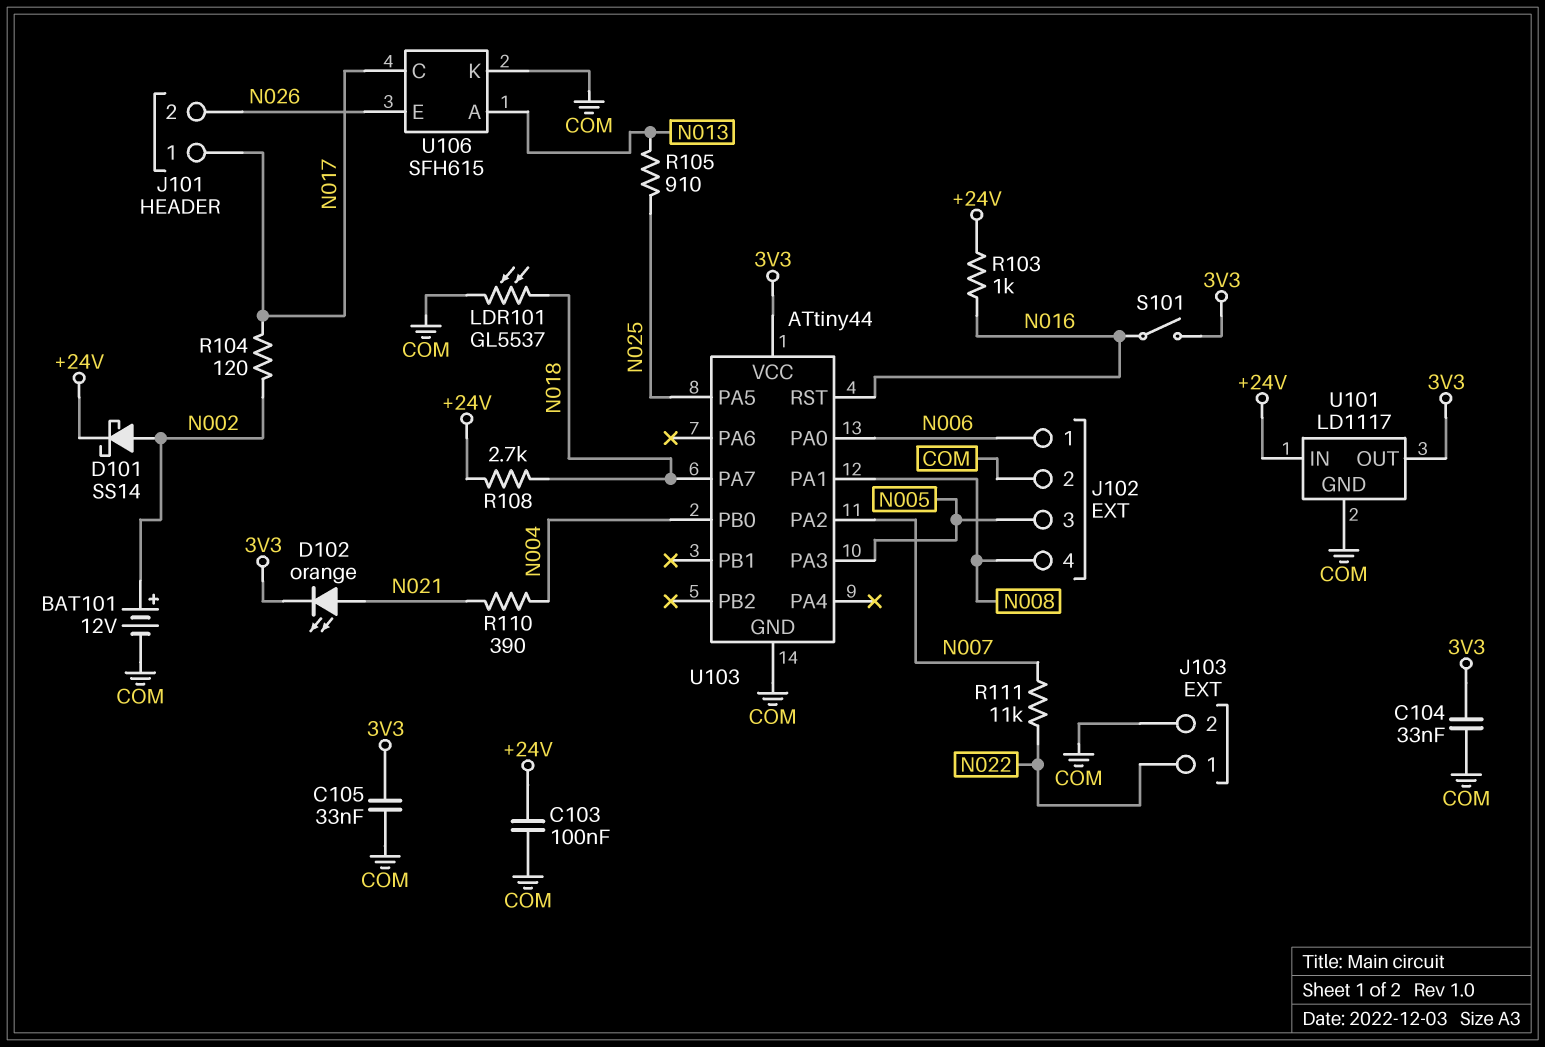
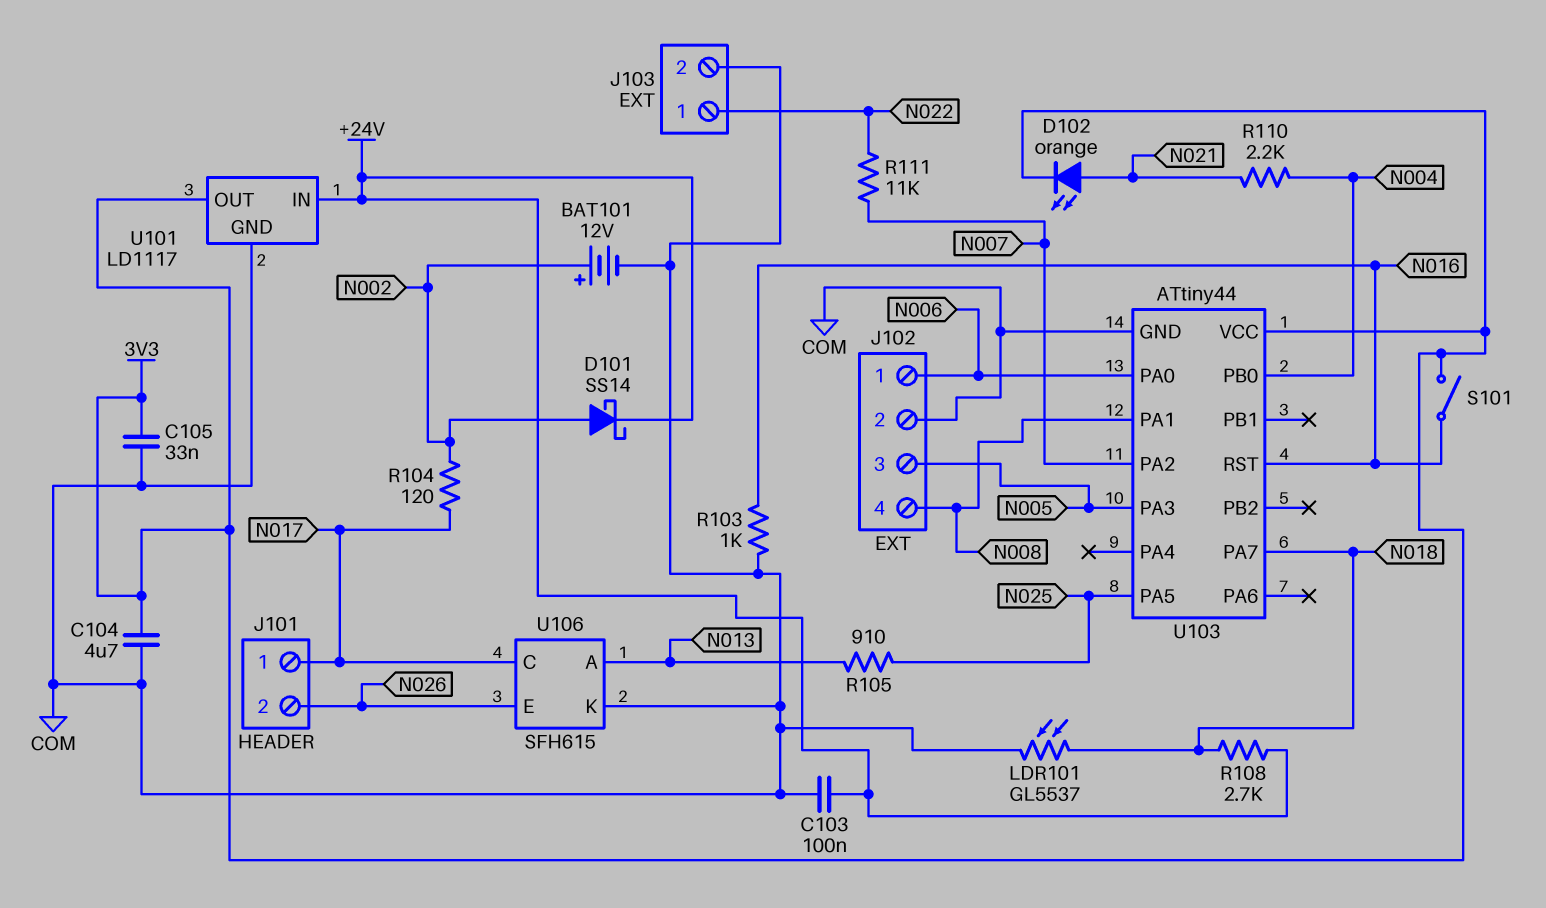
C104: 33nF (3V3, COM) -> 4.7uF (3V3, COM)
R103: 1k (+24V, N016) -> 1k (COM, N016)
R110: 390 (N004, N021) -> 2.2k (N004, N021)

